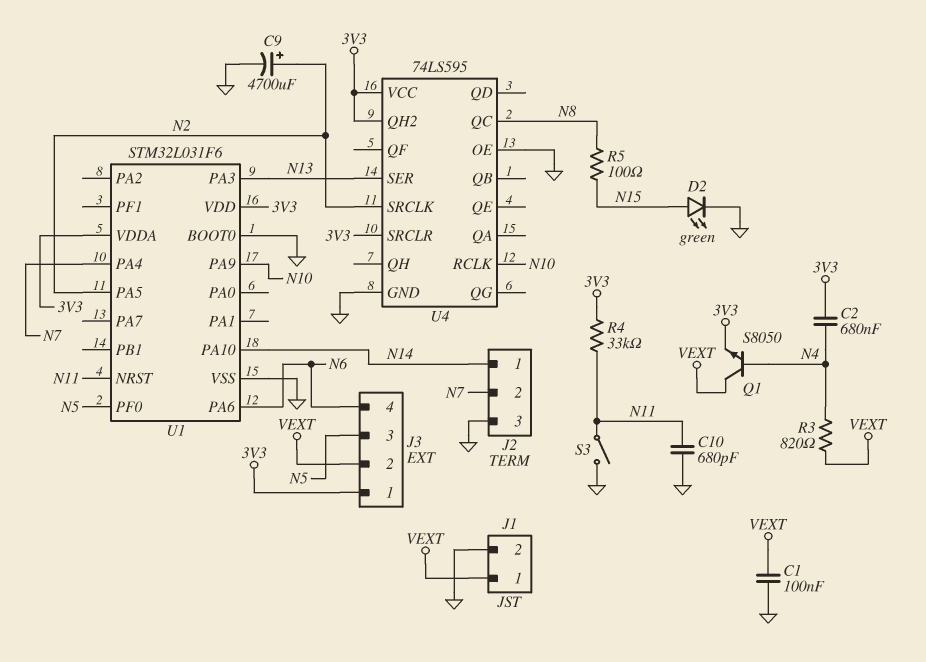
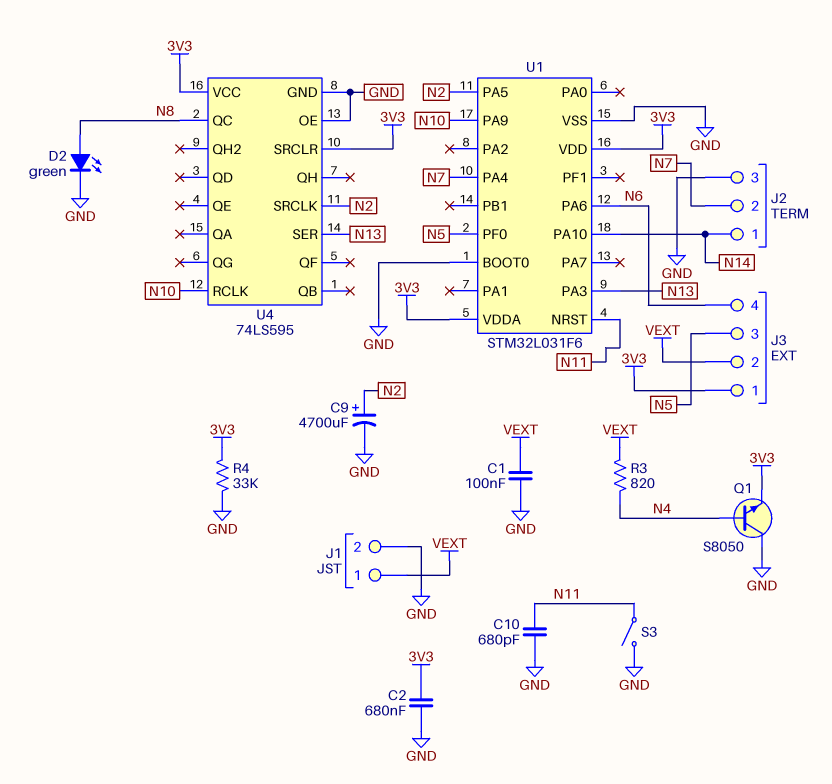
C2: 680nF (3V3, N4) -> 680nF (3V3, GND)
D2: LED green (A N15, K GND) -> LED green (A N8, K GND)
Q1: NPN S8050 (B N4, C VEXT, E 3V3) -> NPN S8050 (B N4, C GND, E 3V3)
R4: 33k (3V3, N11) -> 33k (3V3, GND)
R5: 100 (N8, N15) -> none
U4 pin QH2: 3V3 -> none

